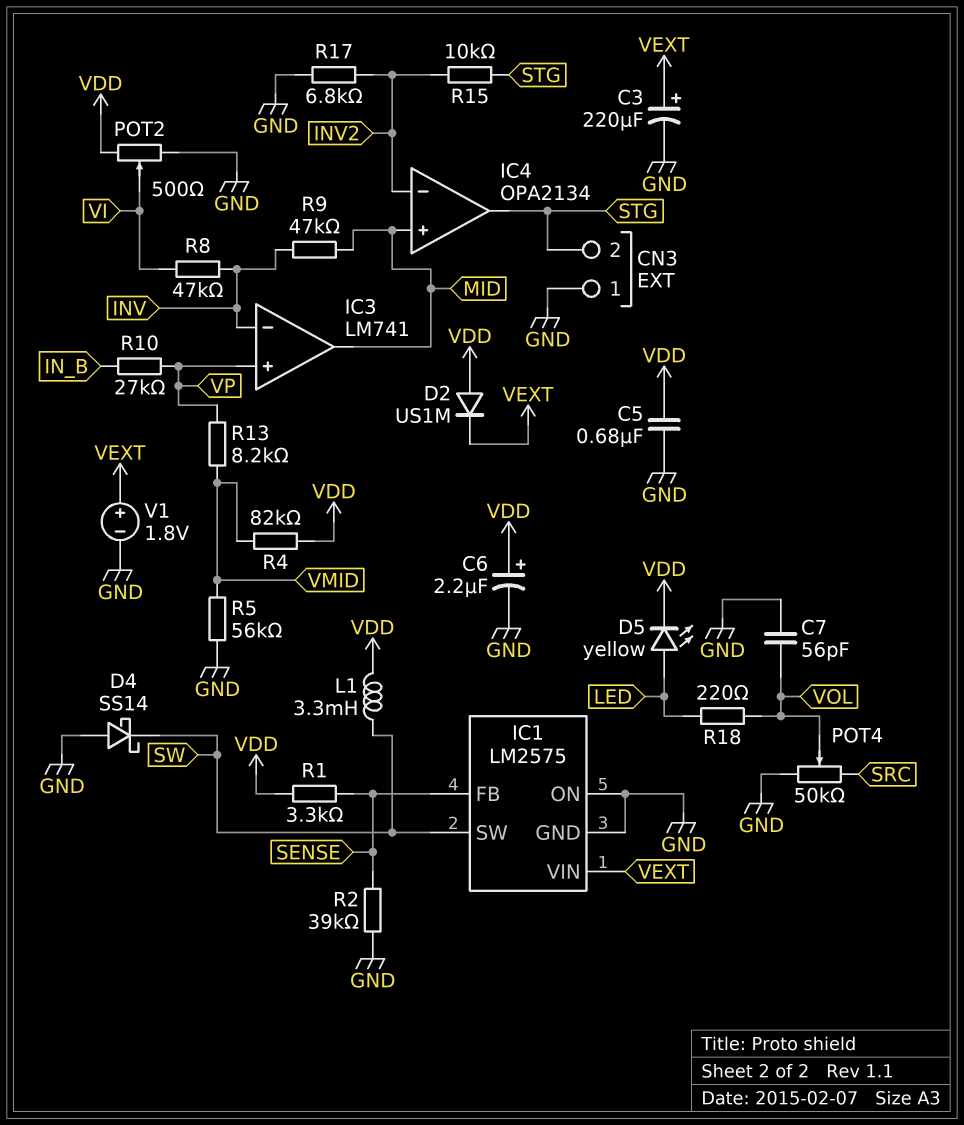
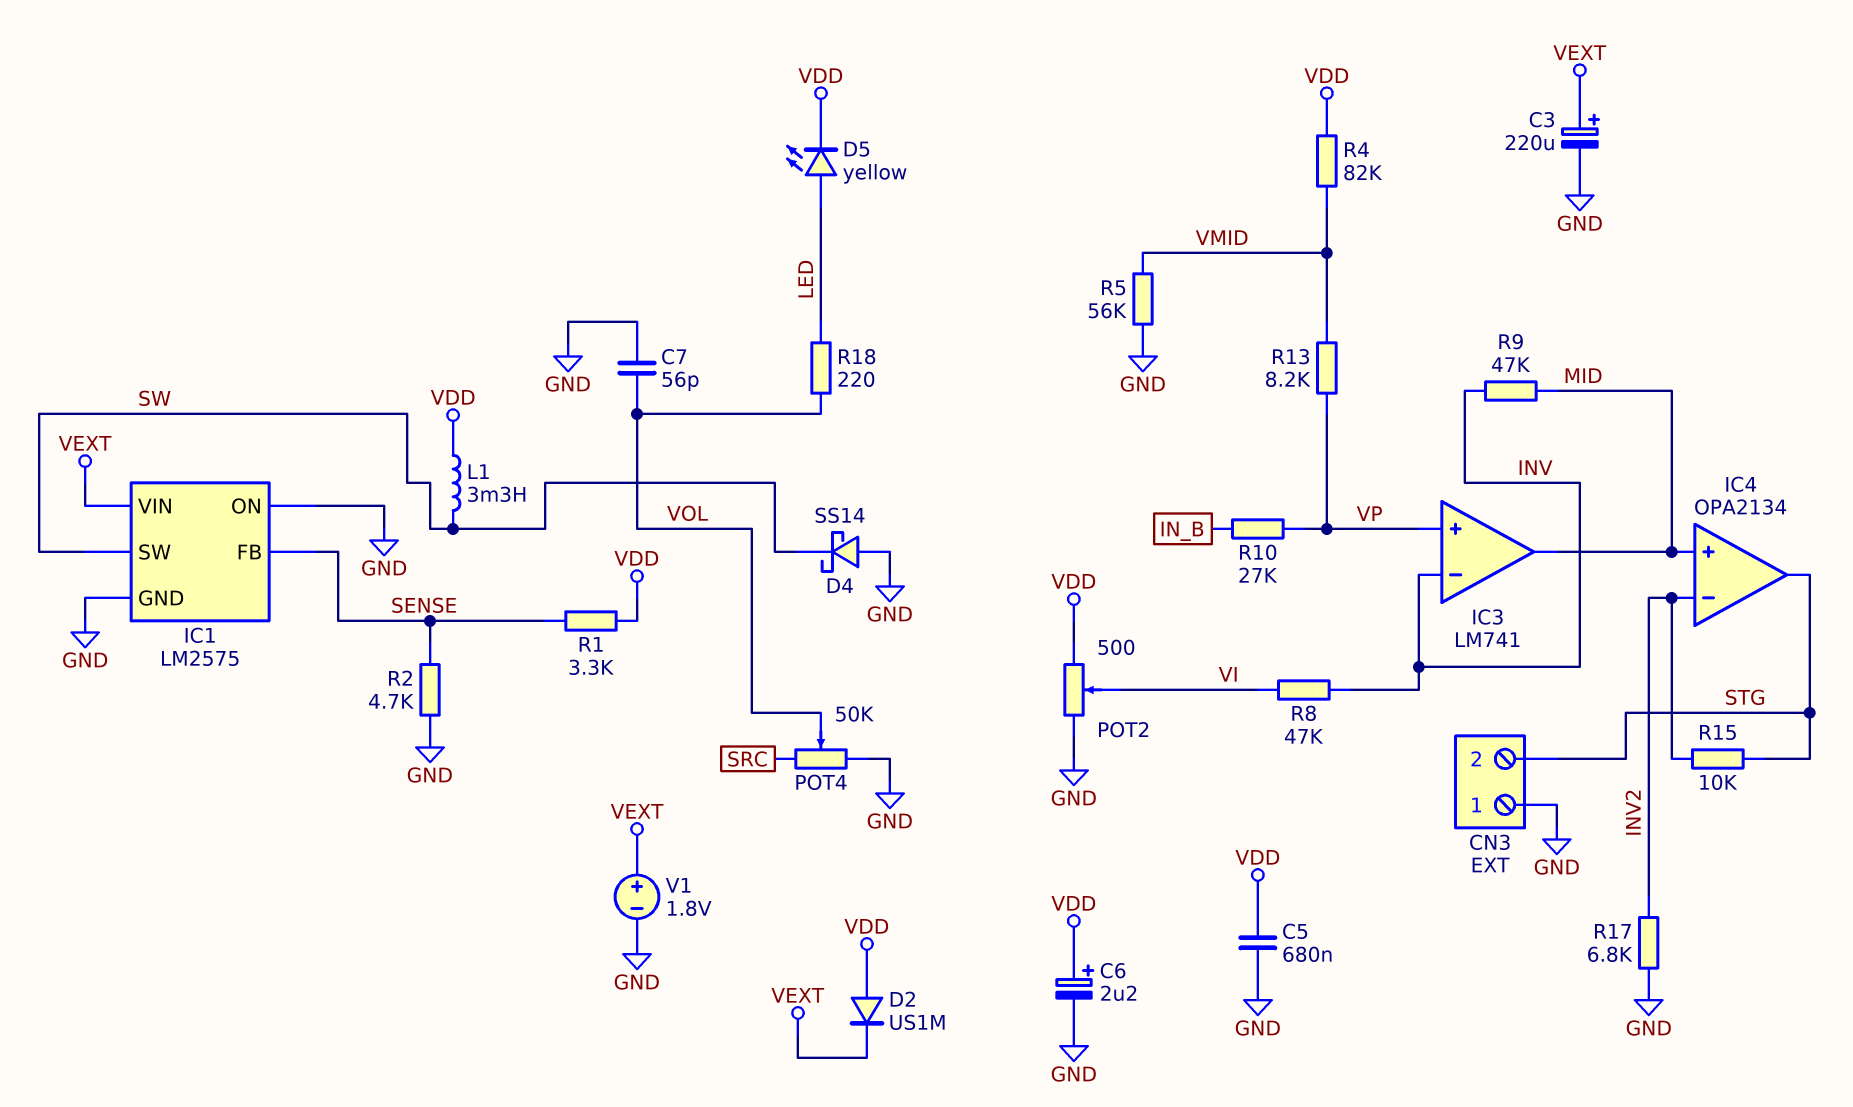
R2: 39k (GND, SENSE) -> 4.7k (GND, SENSE)

